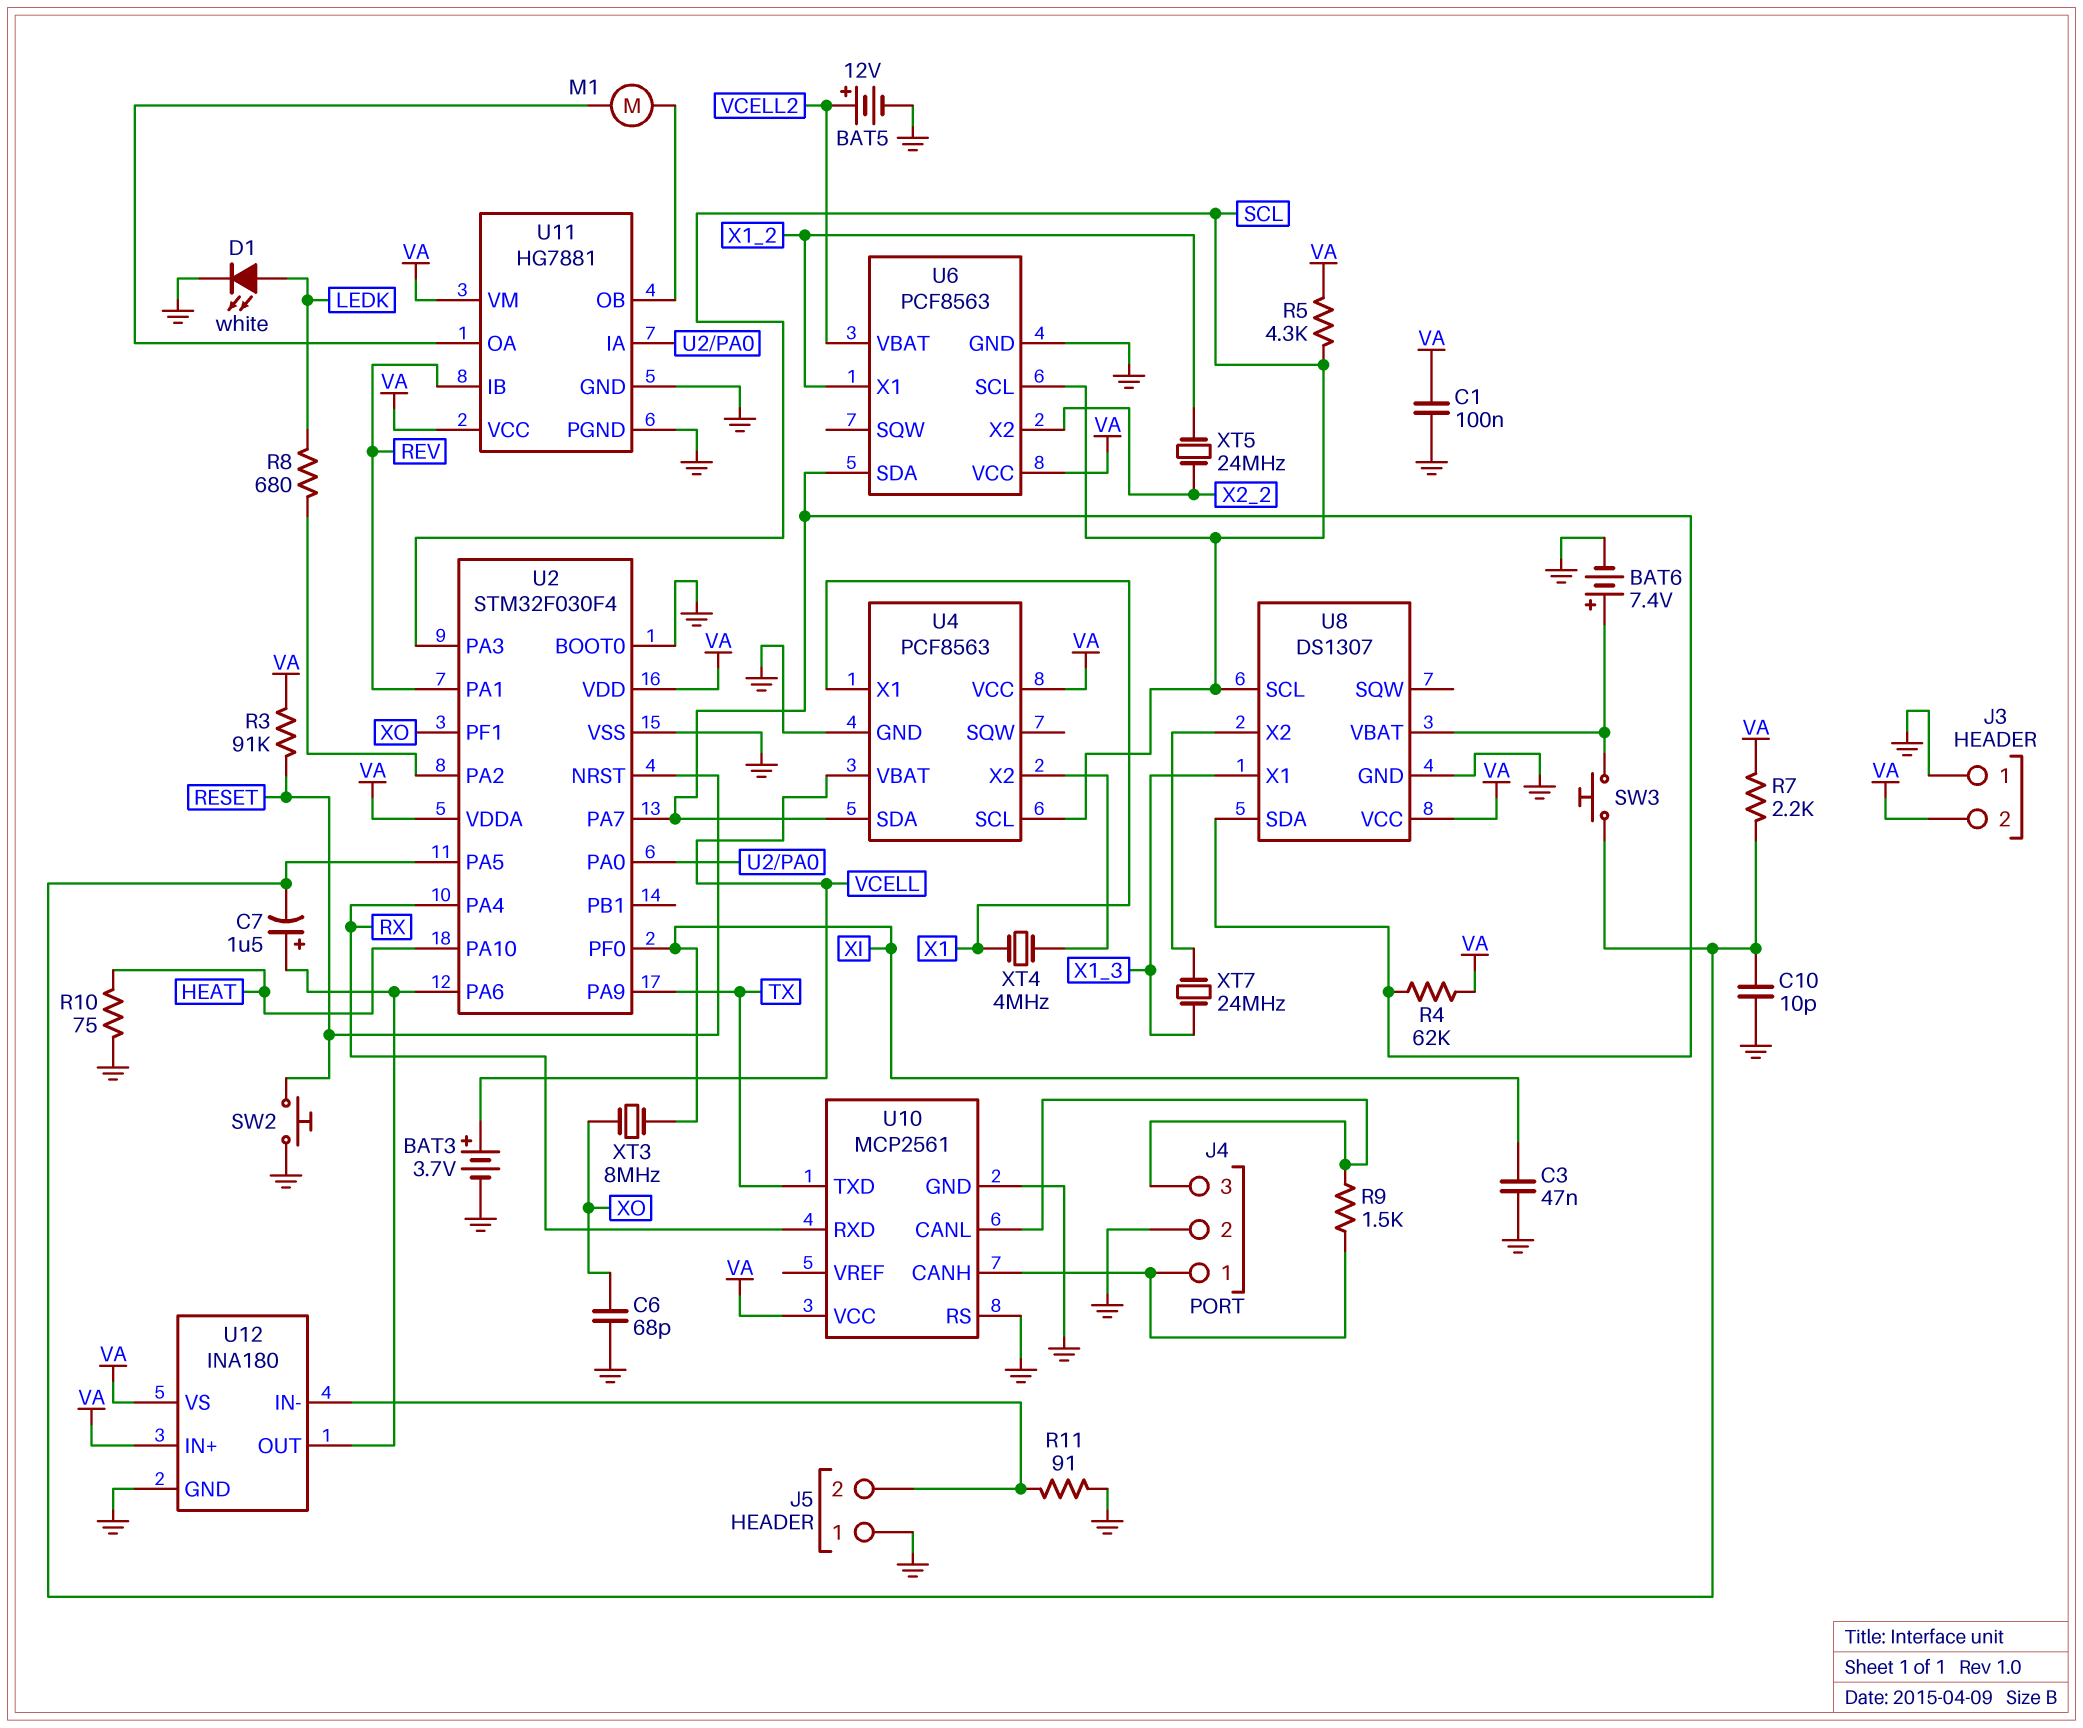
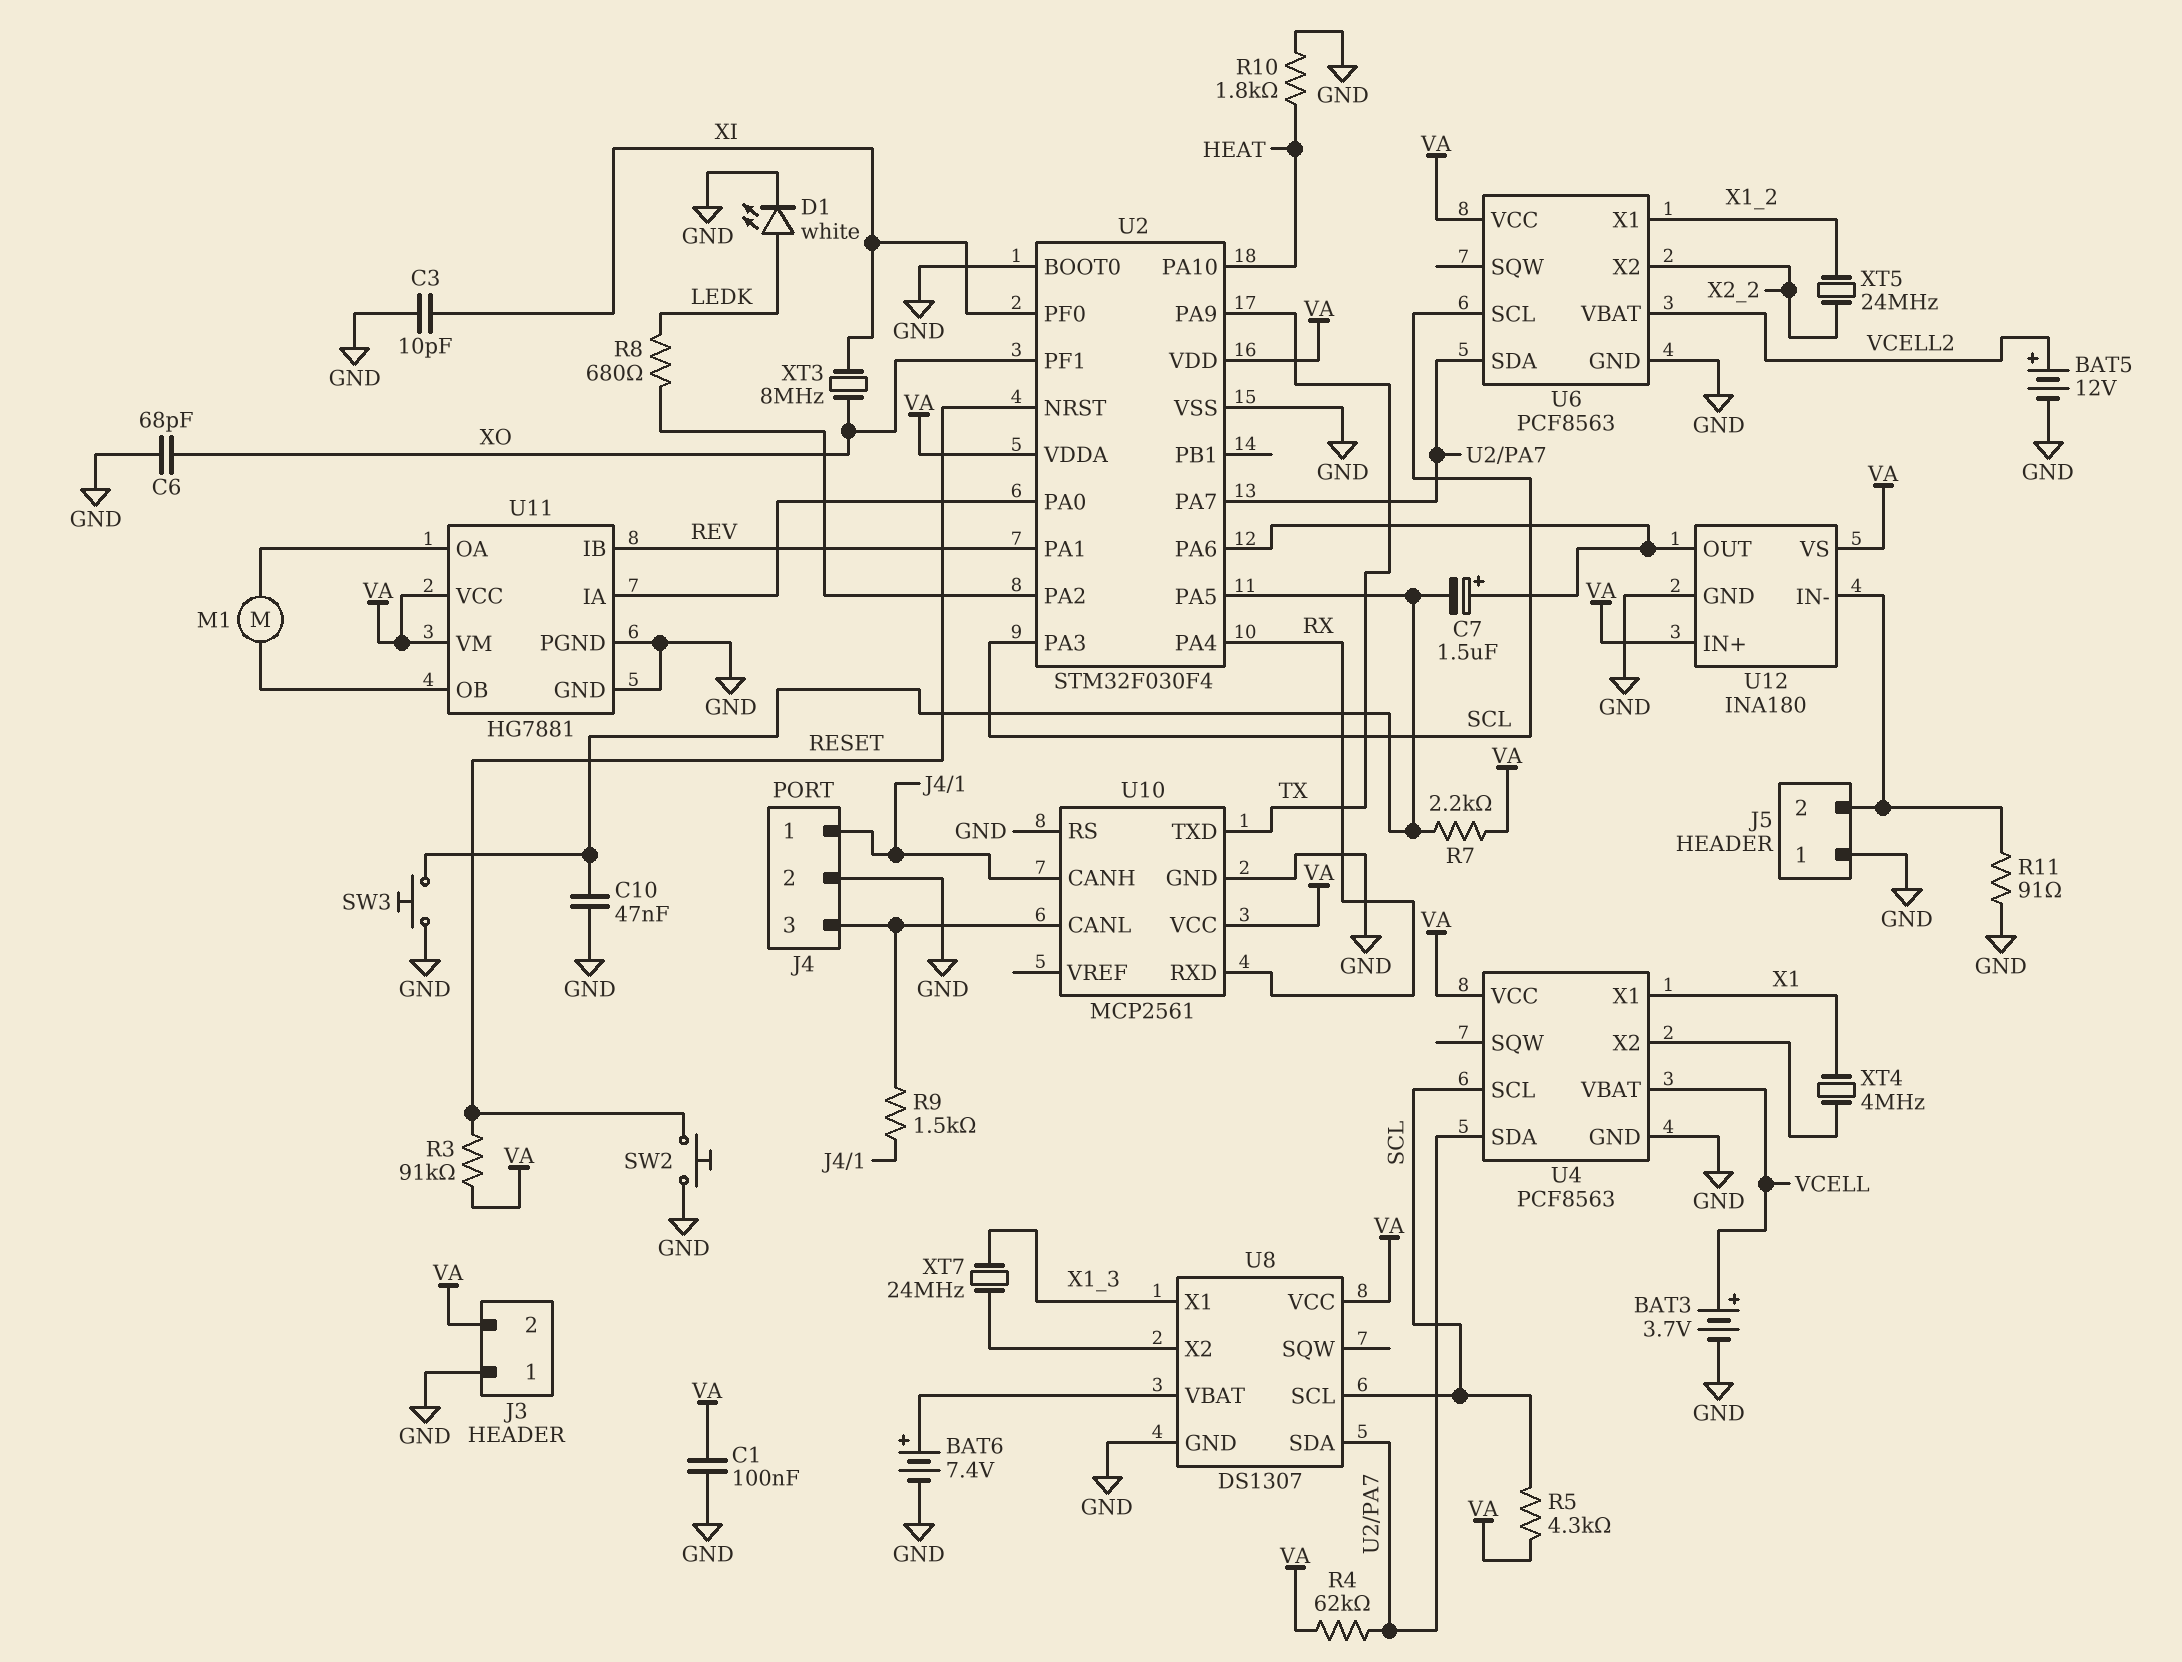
C3: 47nF (GND, XI) -> 10pF (GND, XI)
C10: 10pF (GND, U2/PA5) -> 47nF (GND, U2/PA5)
R10: 75 (GND, HEAT) -> 1.8k (GND, HEAT)
SW3: button (U2/PA5, U8/VBAT) -> button (GND, U2/PA5)

